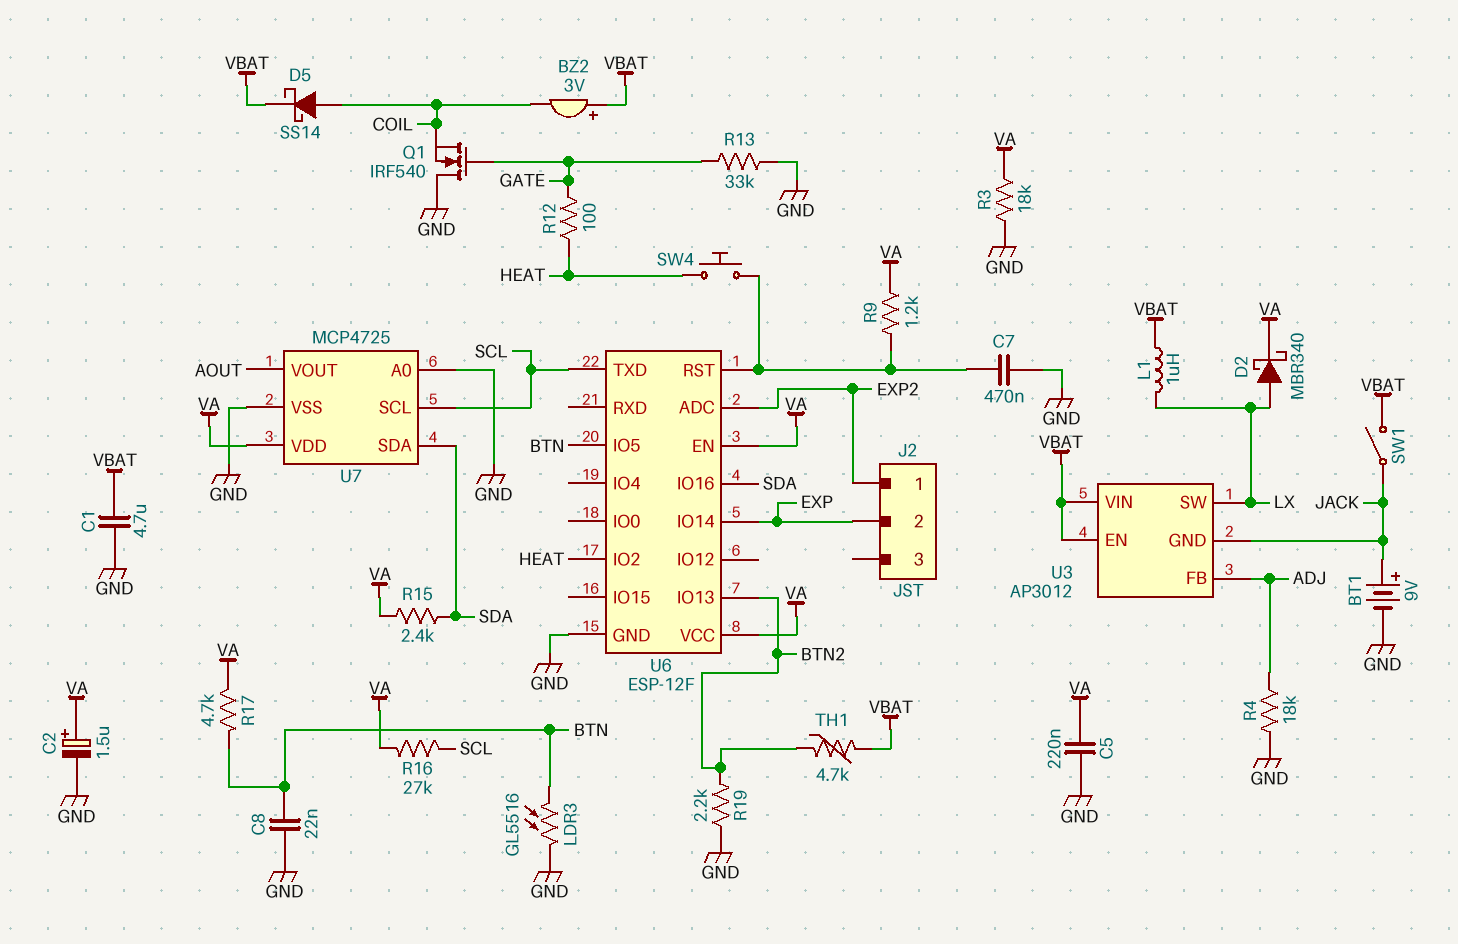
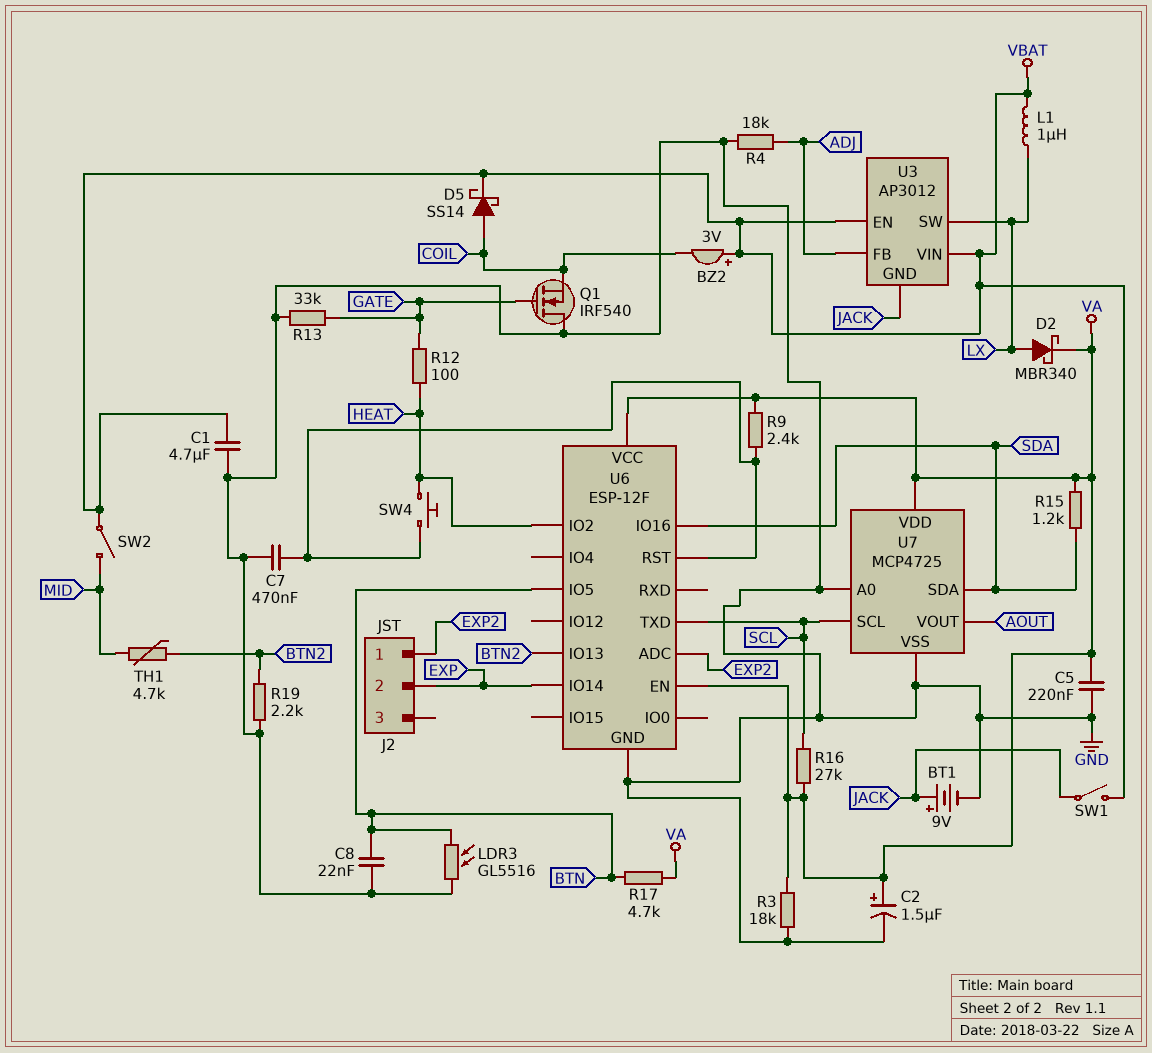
R9: 1.2k (U6/RST, VA) -> 2.4k (U6/RST, VA)
R15: 2.4k (SDA, VA) -> 1.2k (SDA, VA)
SW2: none -> switch (MID, VBAT)
TH1: 4.7k (BTN2, VBAT) -> 4.7k (BTN2, MID)

